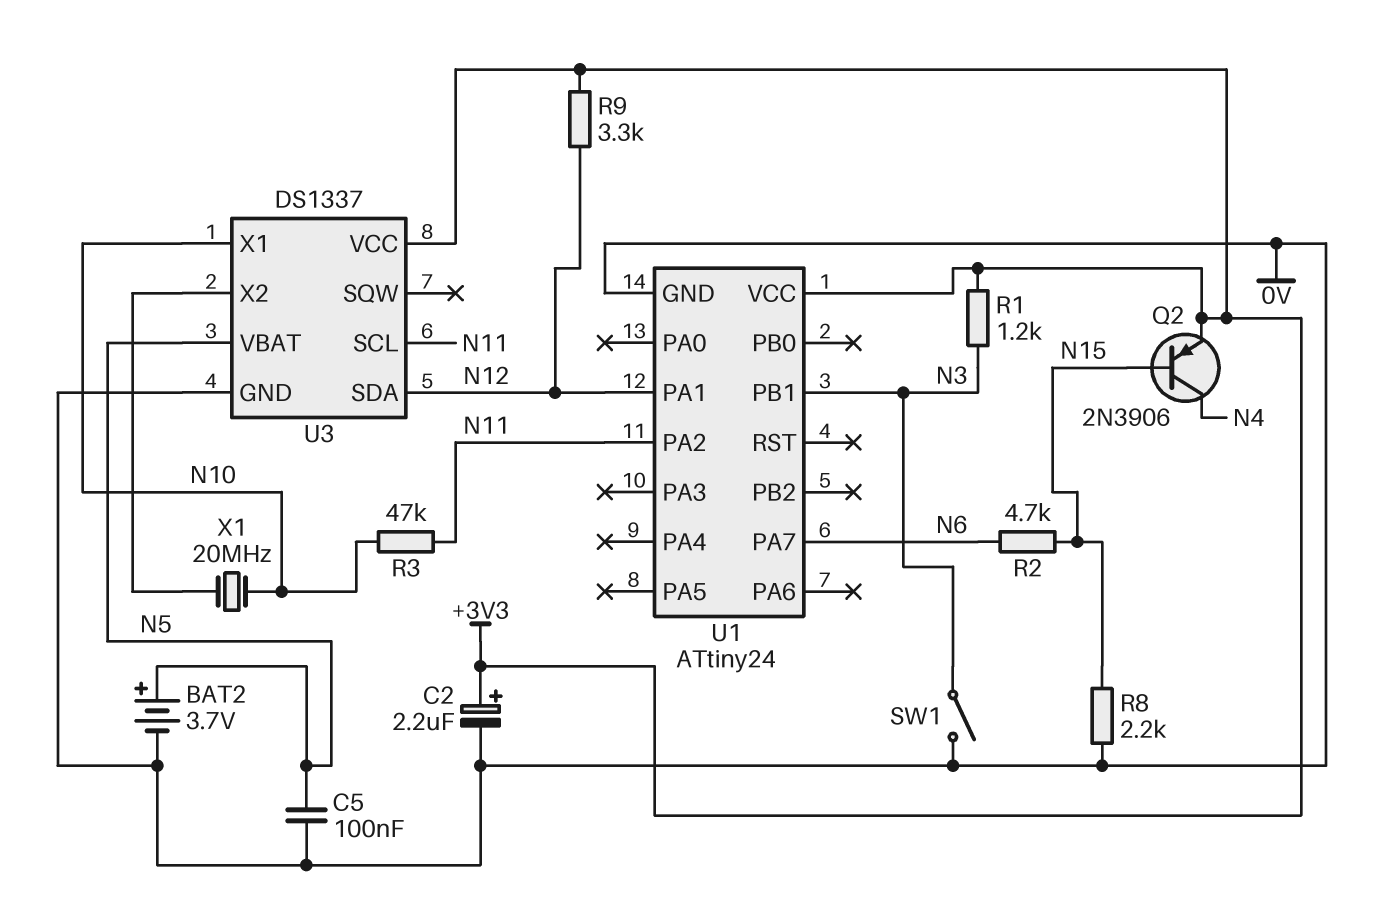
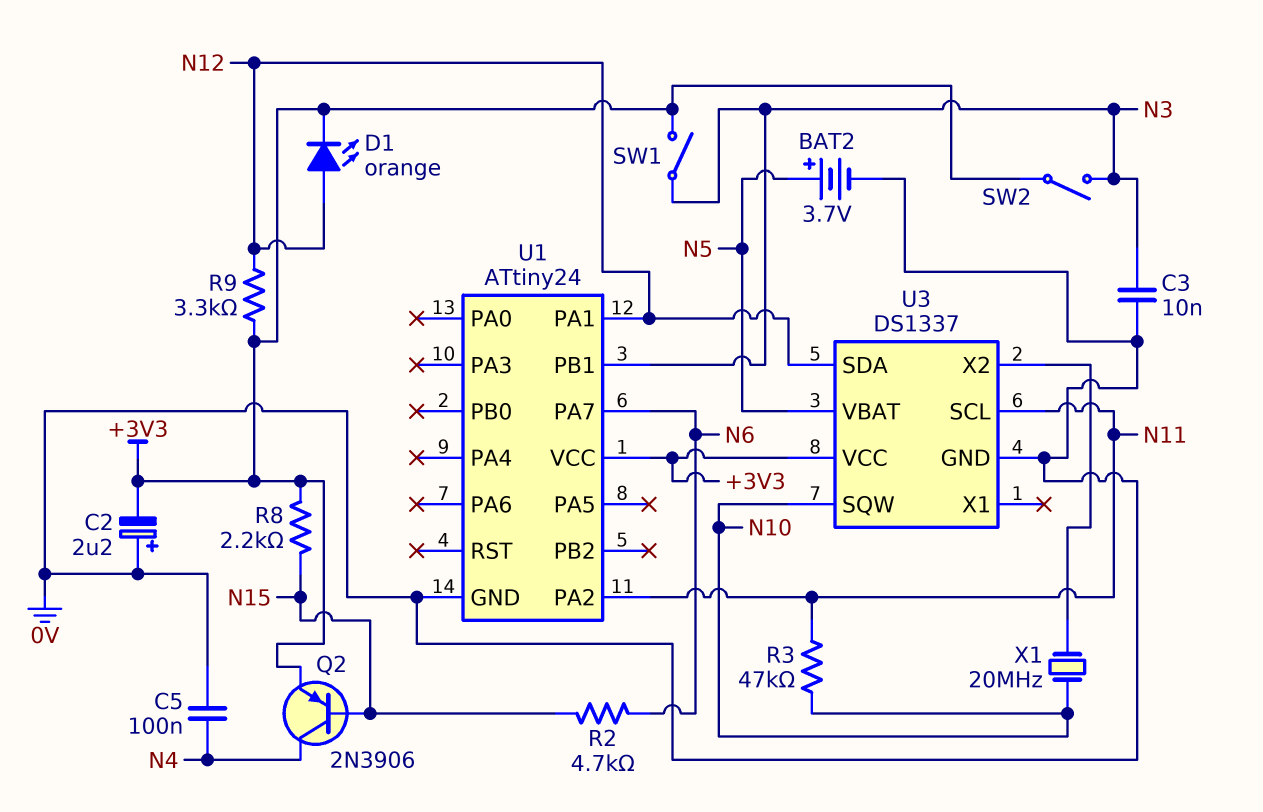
C2: 2.2uF (plus +3V3, minus 0V) -> 2.2uF (plus 0V, minus +3V3)
C3: none -> 10nF (0V, N3)
C5: 100nF (0V, N5) -> 100nF (0V, N4)
D1: none -> LED orange (A N12, K +3V3)
R1: 1.2k (+3V3, N3) -> none
R8: 2.2k (0V, N15) -> 2.2k (+3V3, N15)
SW1: switch (0V, N3) -> switch (+3V3, N3)
SW2: none -> switch (+3V3, N3)
U3 pin SQW: none -> N10
U3 pin X1: N10 -> none

